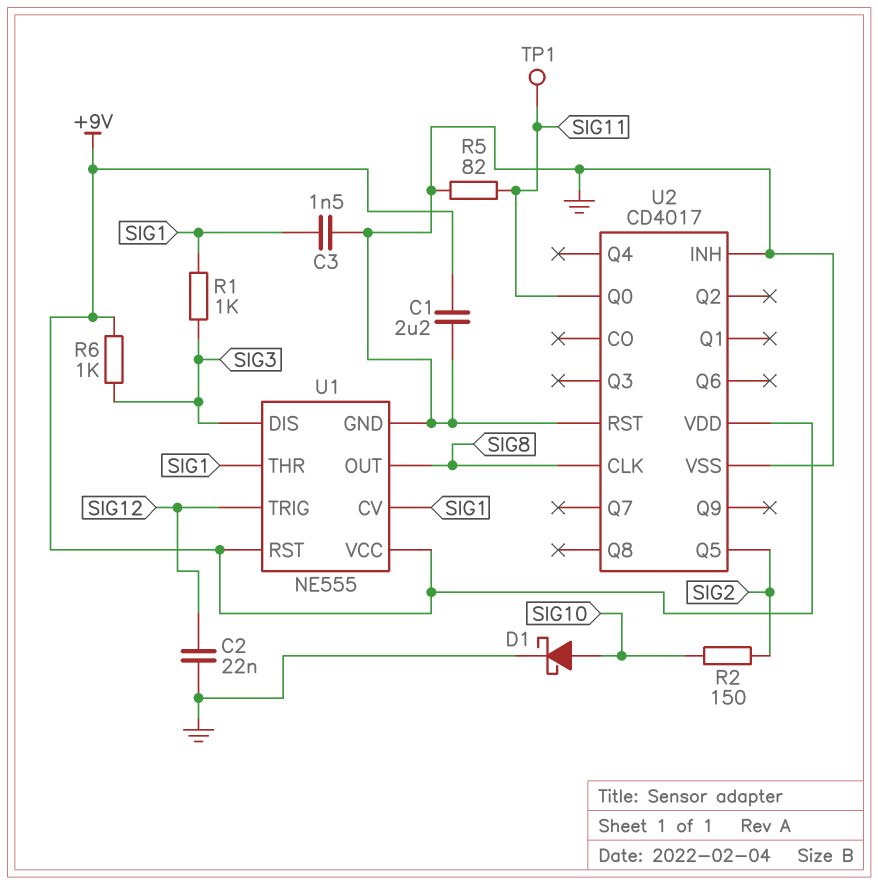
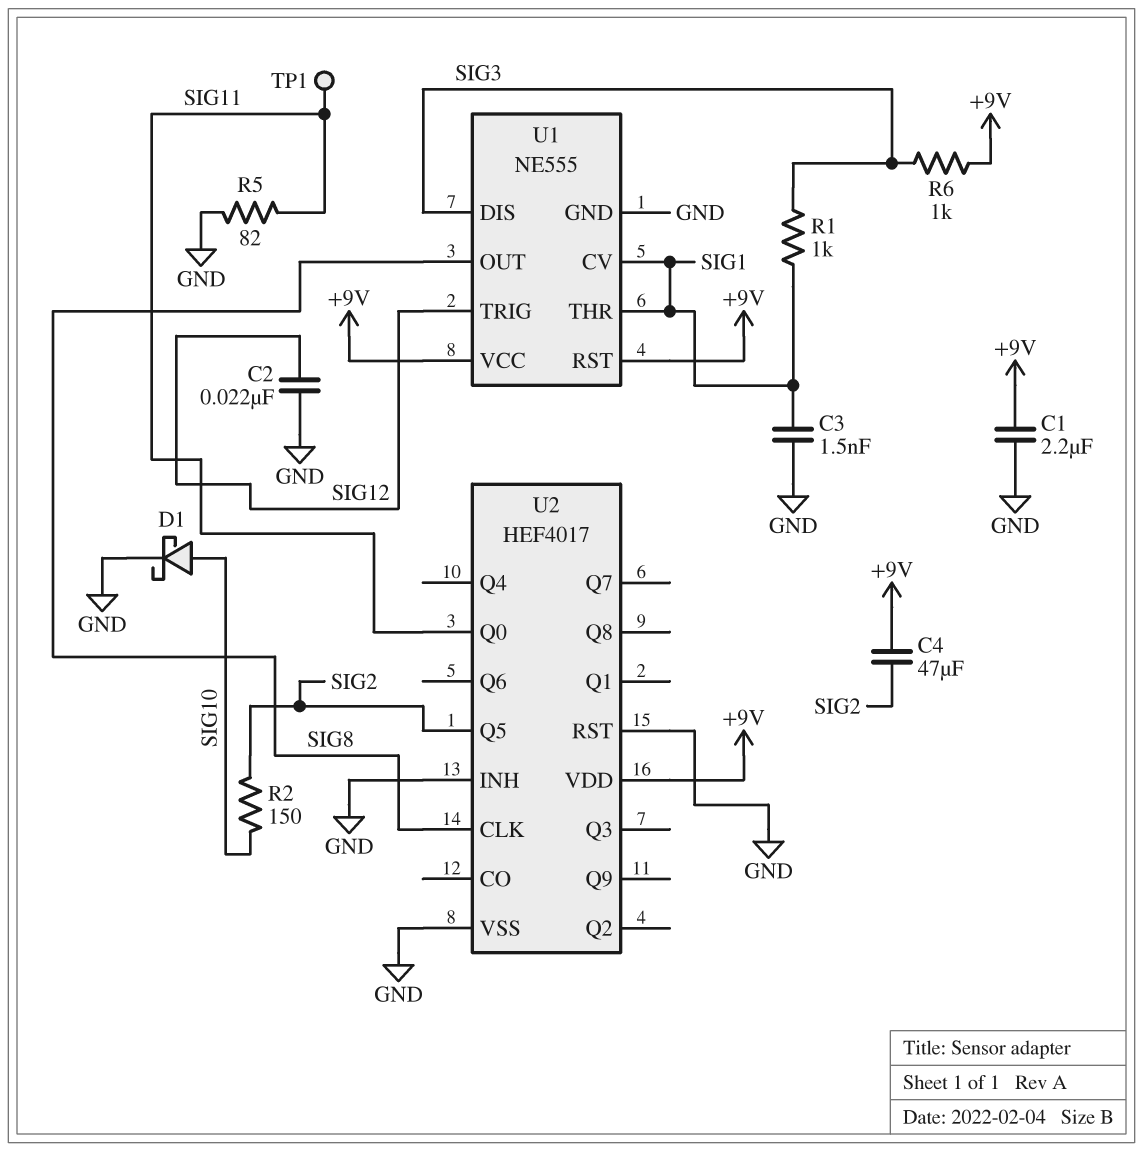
C4: none -> 47uF (+9V, SIG2)
U2: CD4017 -> HEF4017

